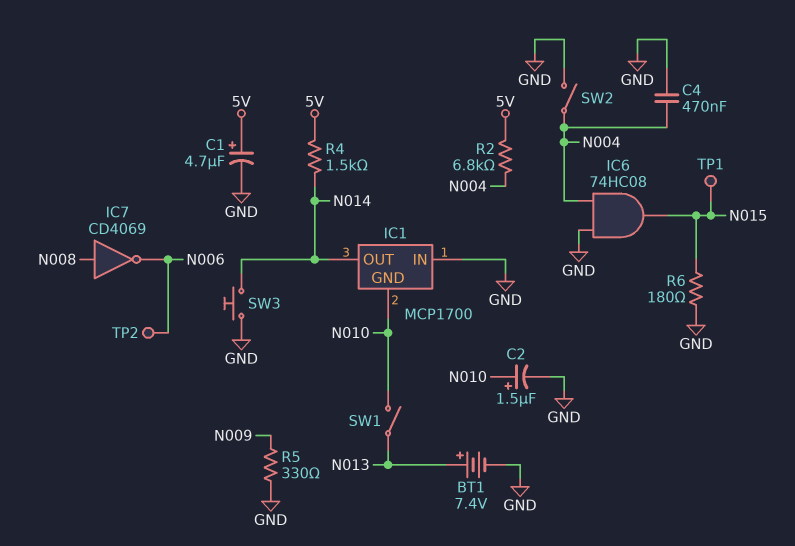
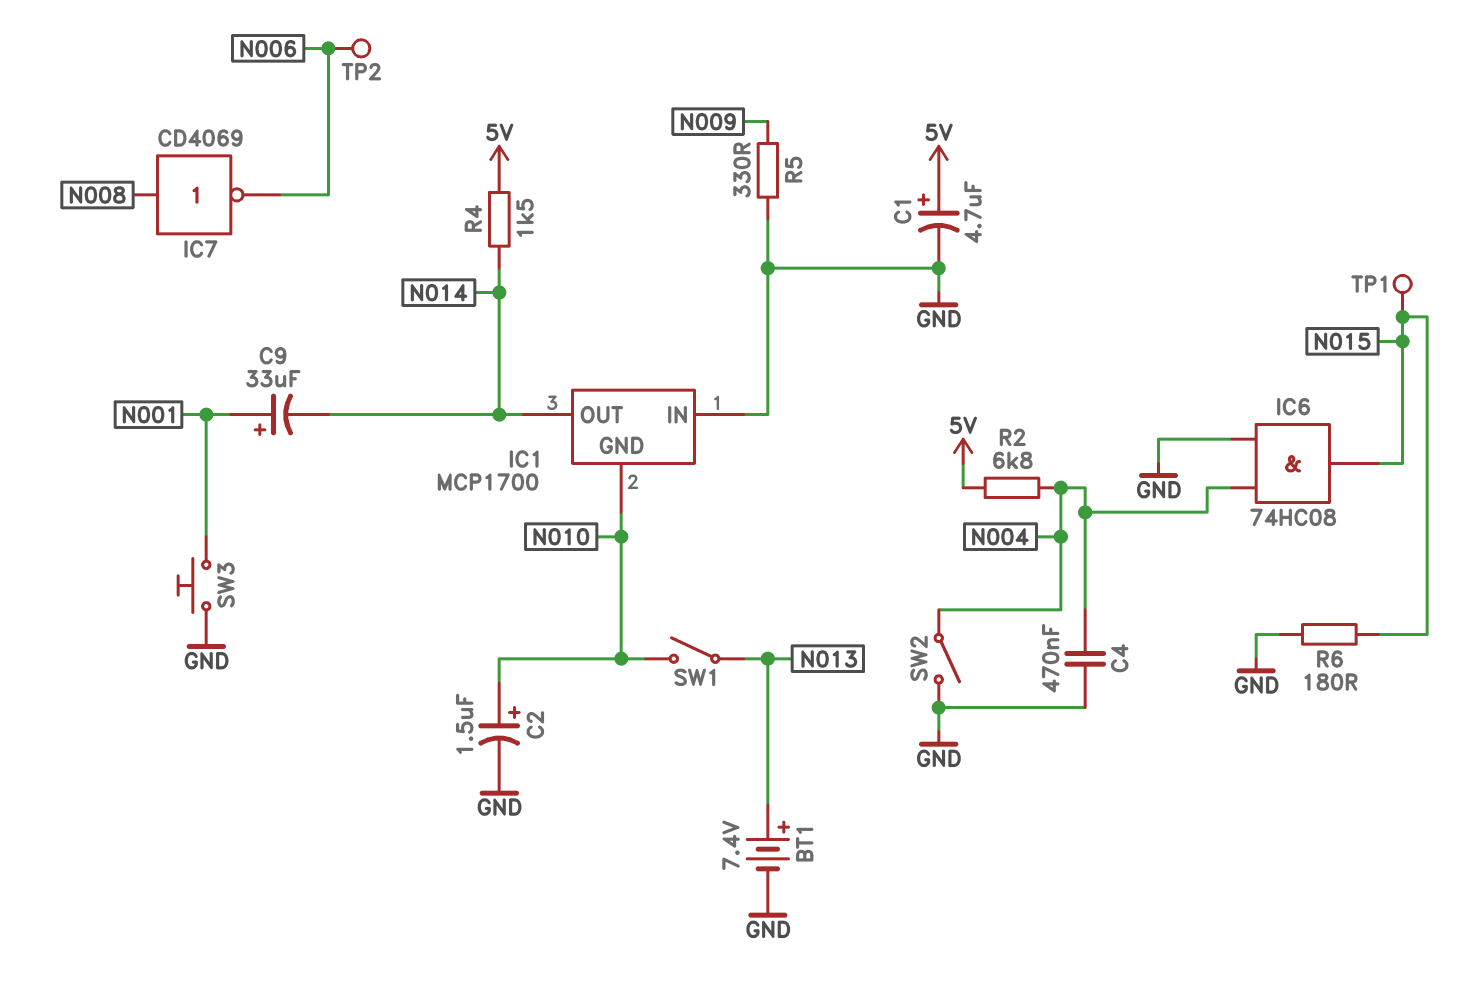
C9: none -> 33uF (plus N001, minus N014)
SW3: button (GND, N014) -> button (GND, N001)

